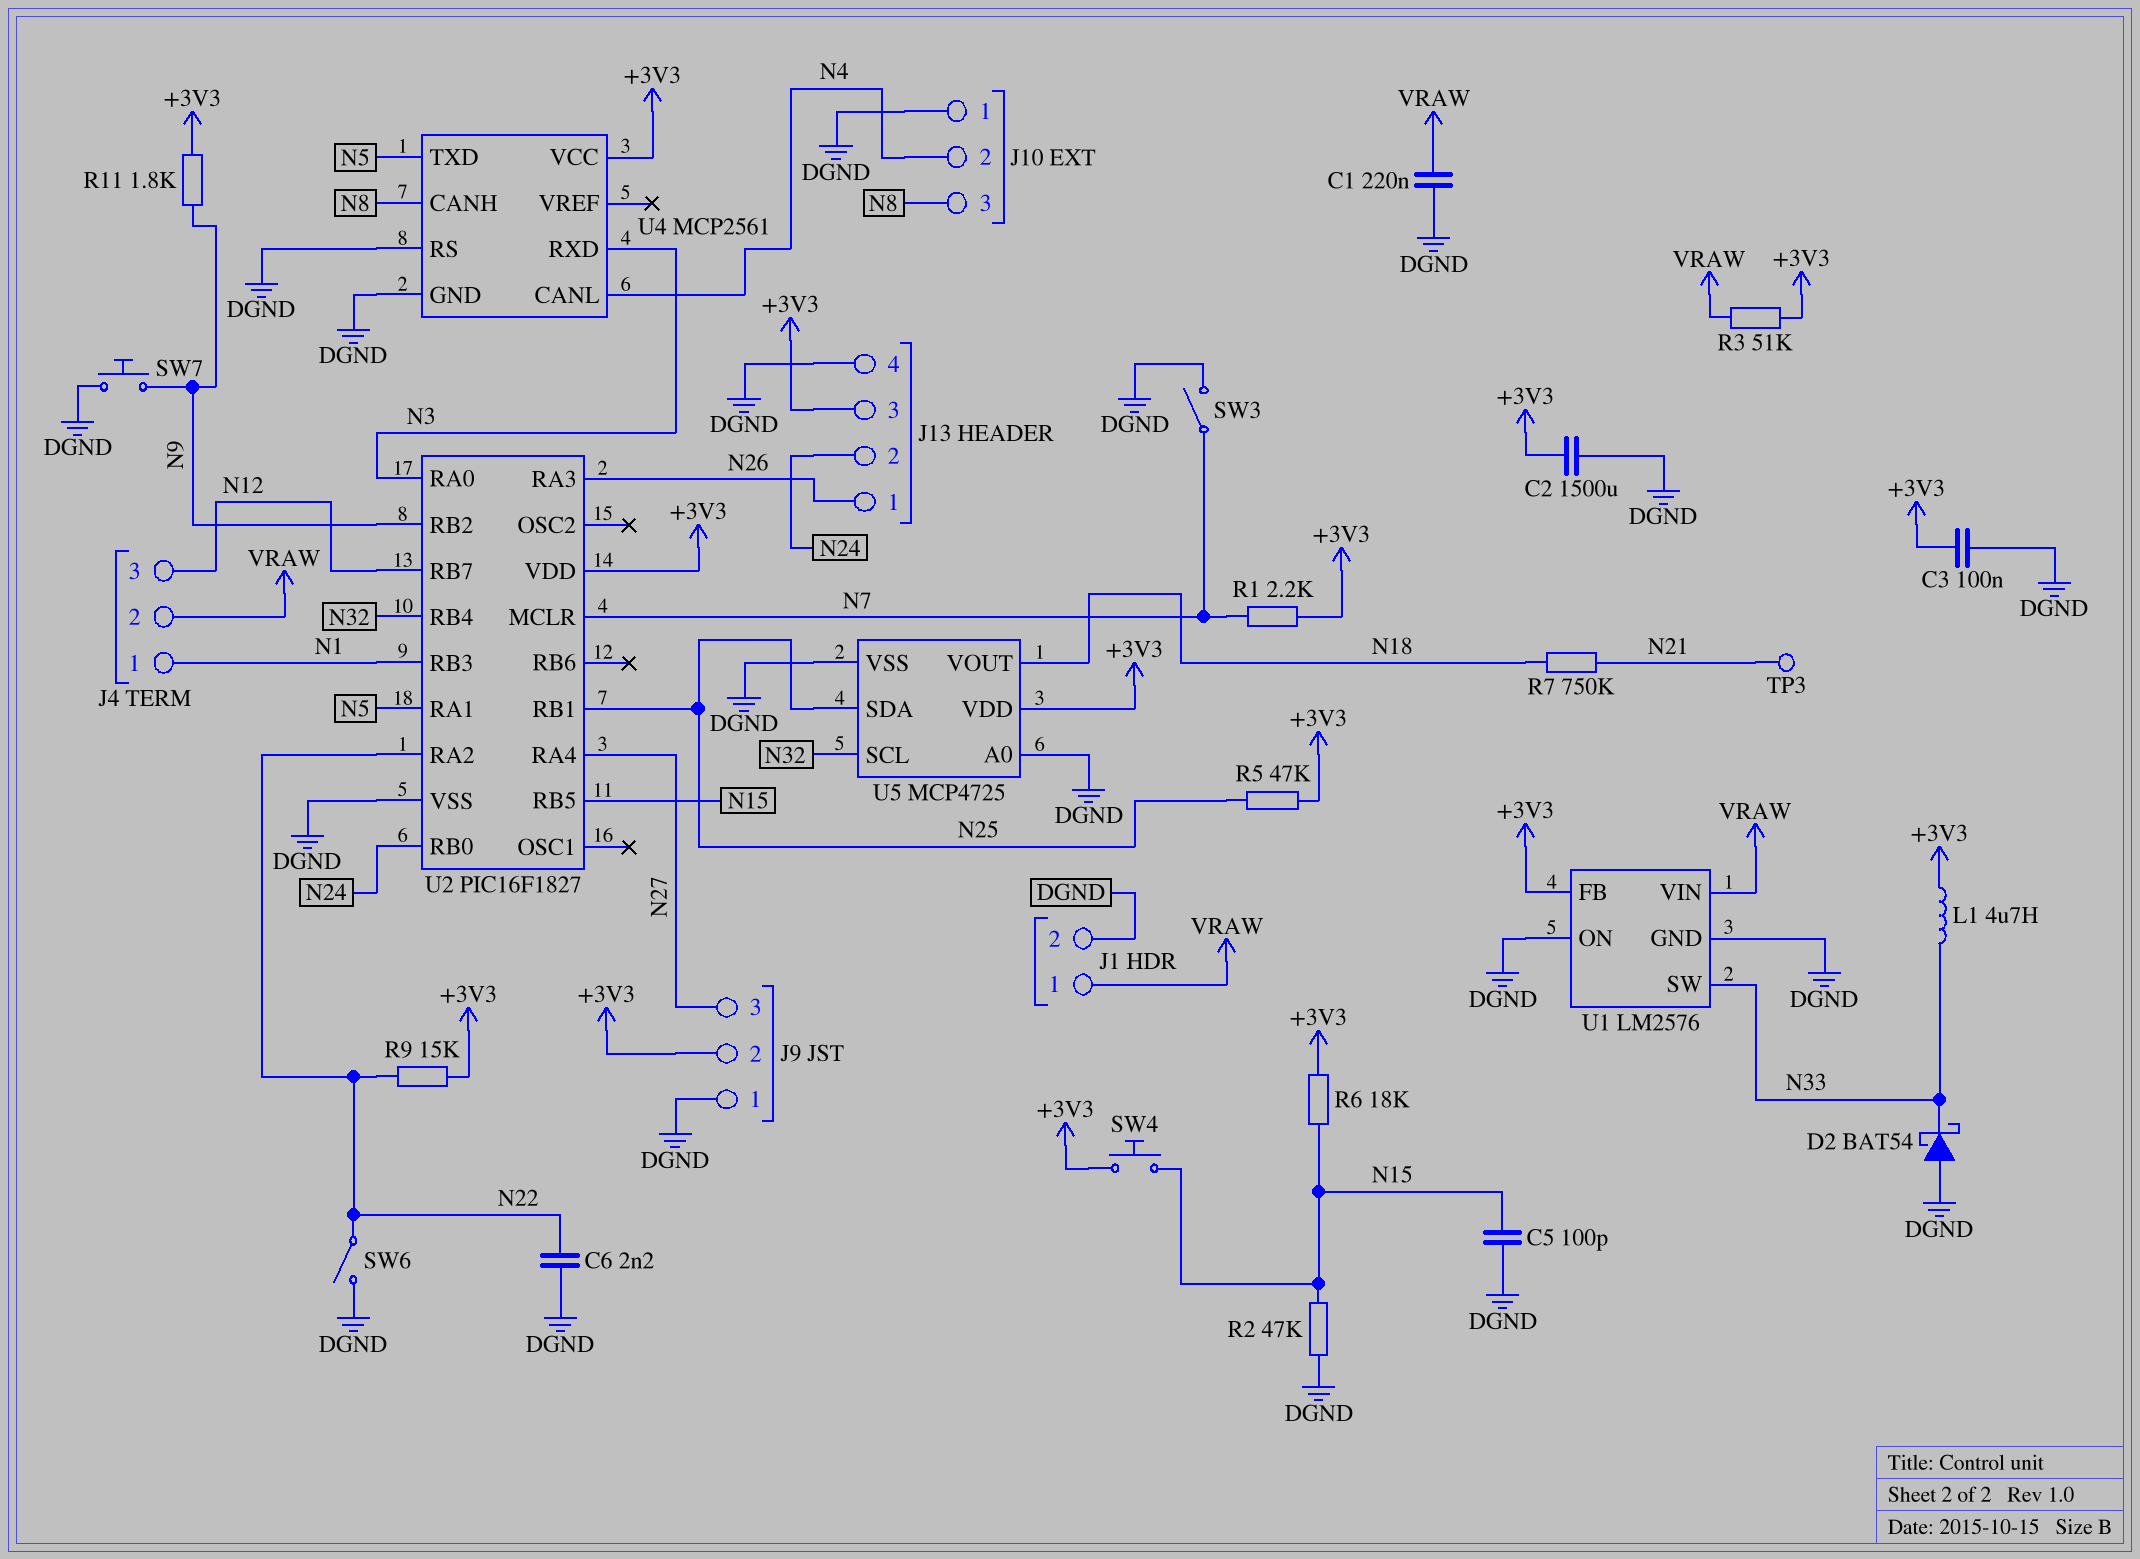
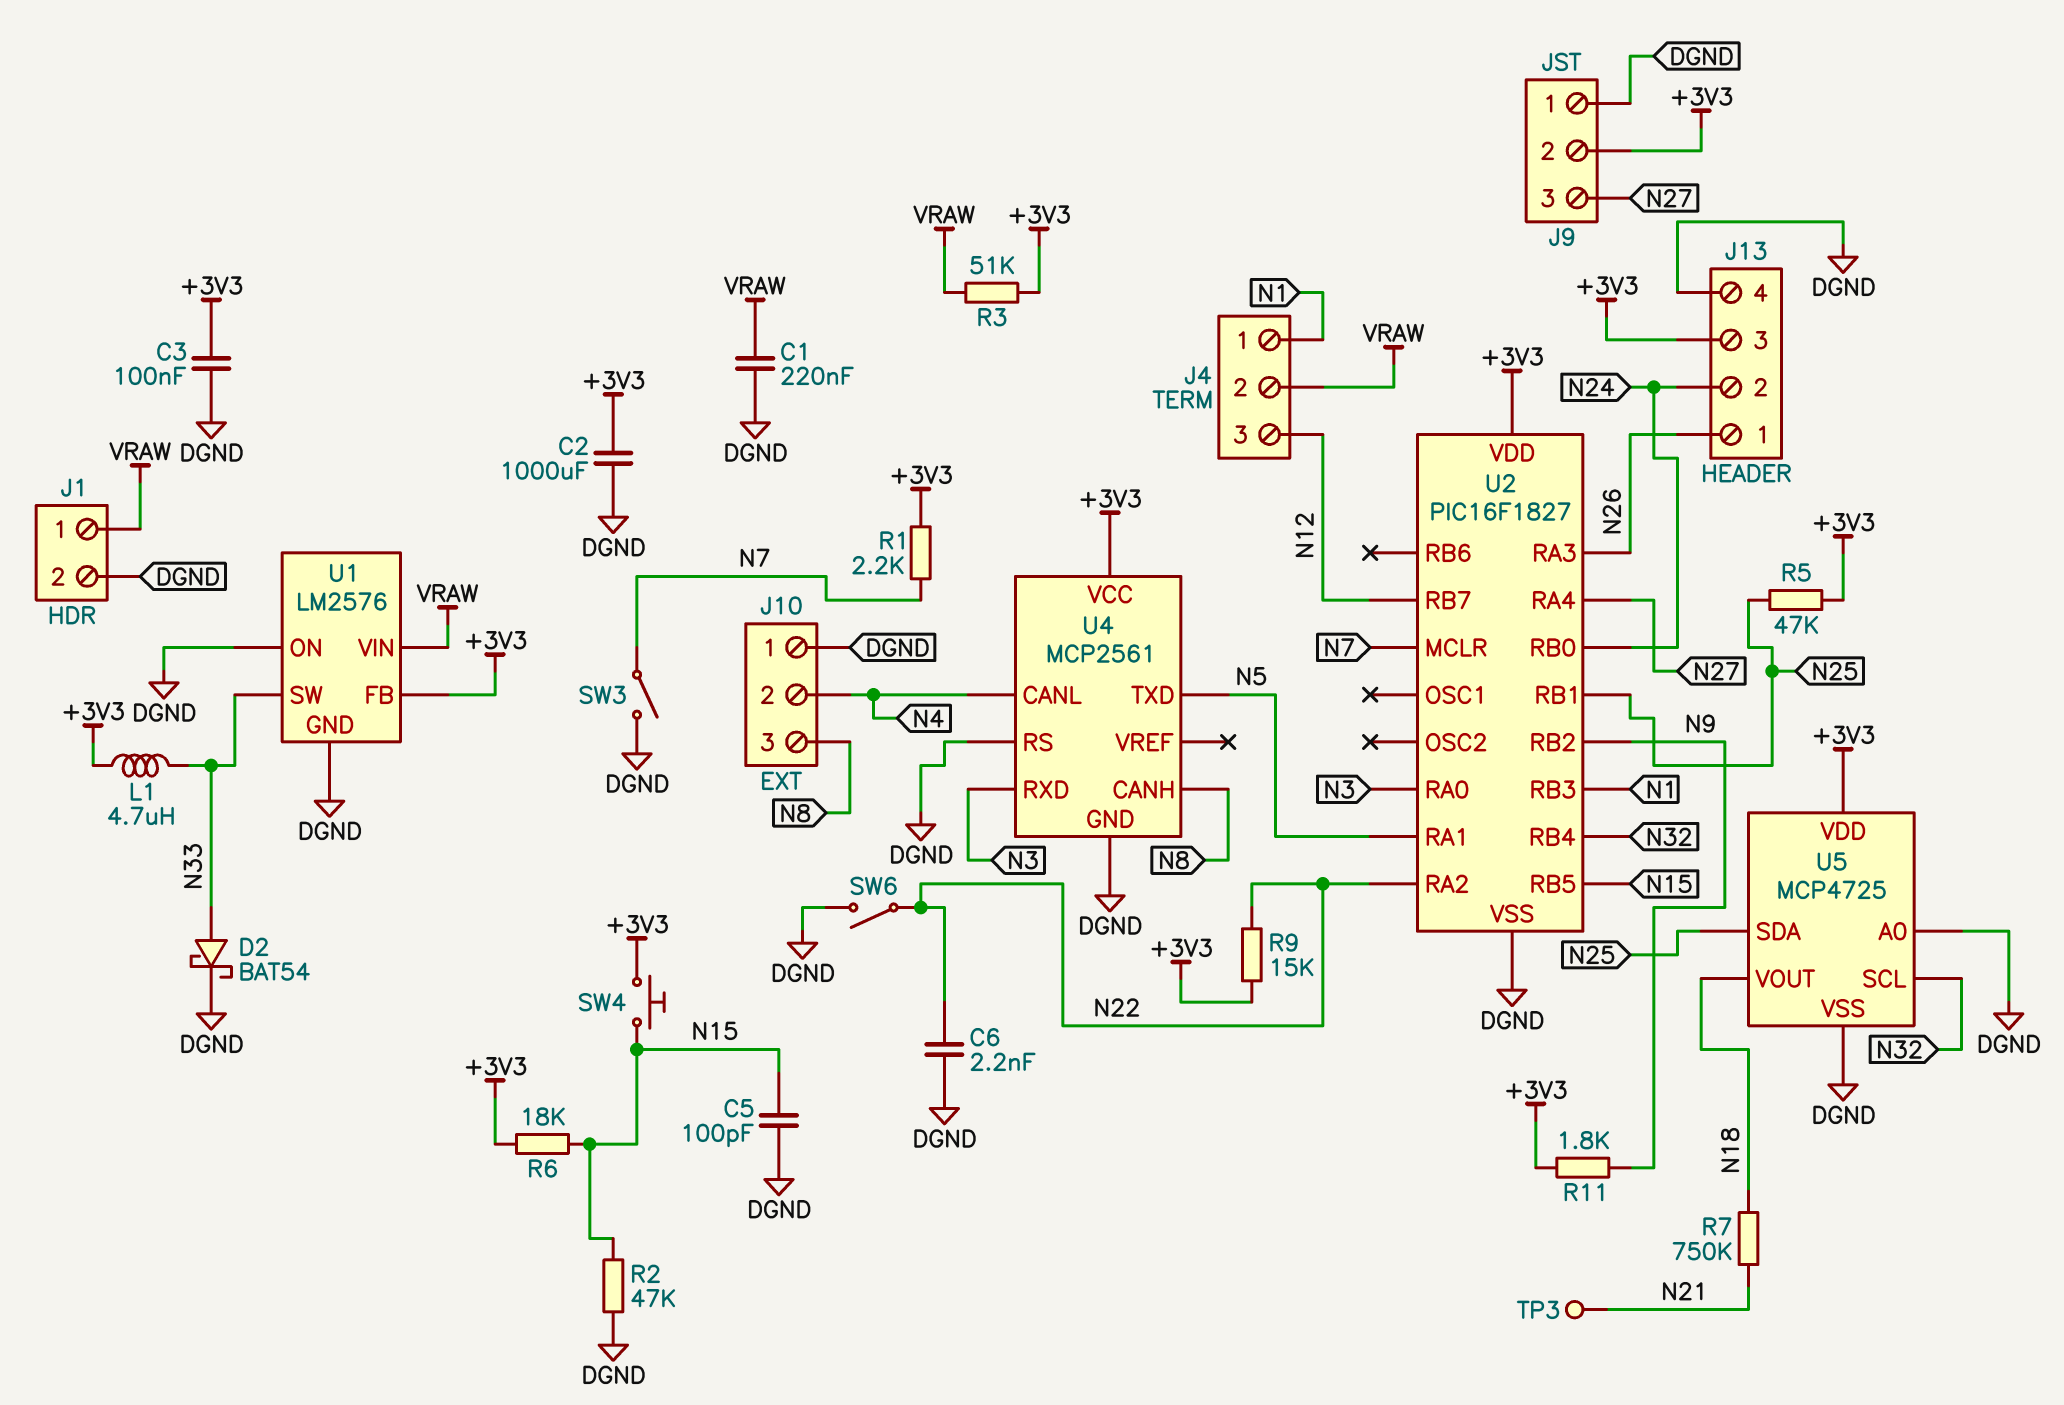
C2: 1500uF (+3V3, DGND) -> 1000uF (+3V3, DGND)
D2: schottky BAT54 (A DGND, K N33) -> schottky BAT54 (A N33, K DGND)
SW7: button (DGND, N9) -> none

